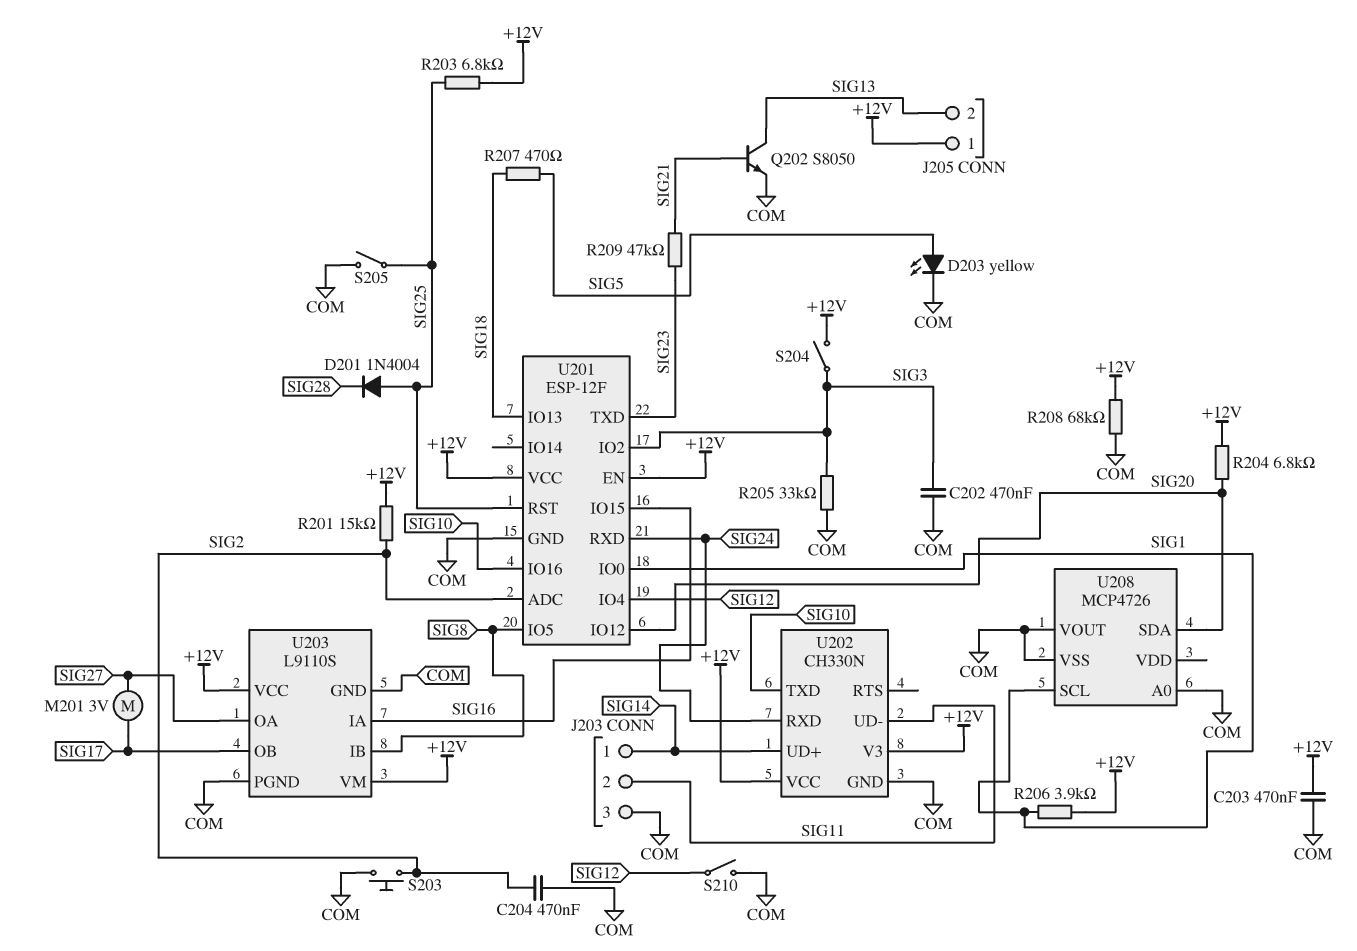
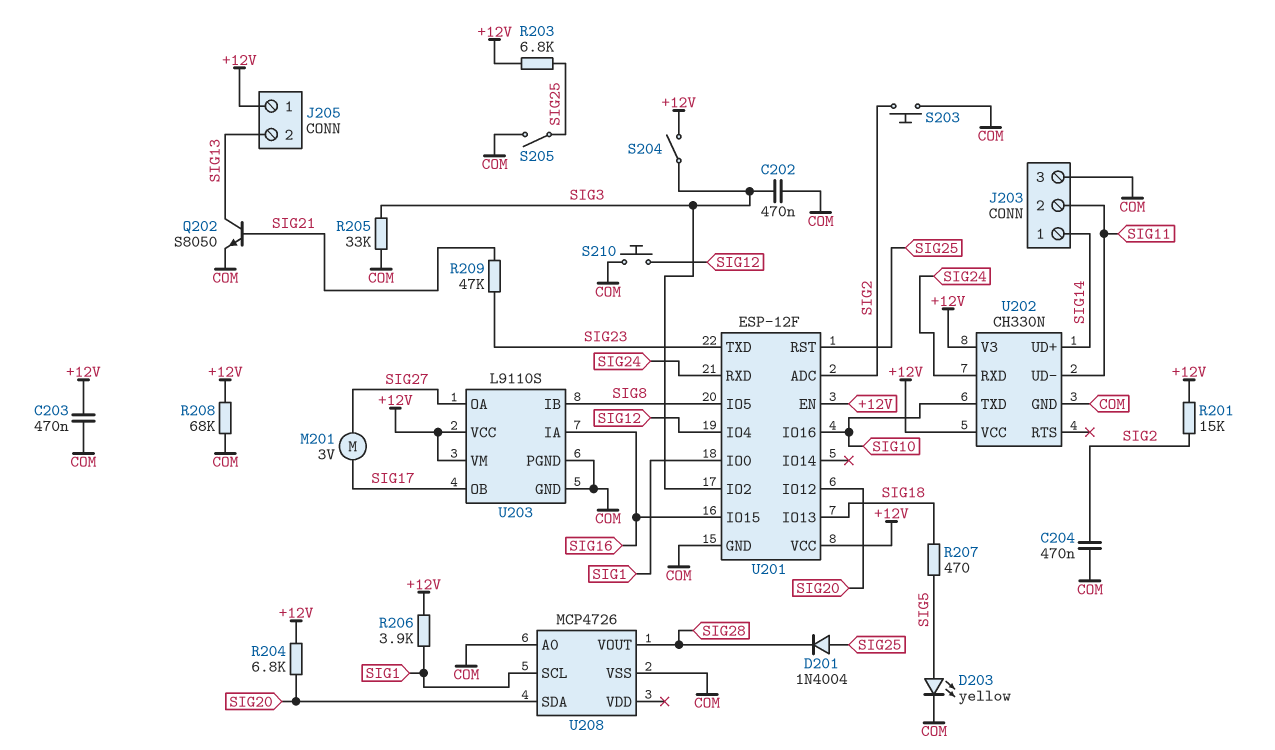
S210: switch (COM, SIG12) -> button (COM, SIG12)
U208 pin VOUT: COM -> SIG28

